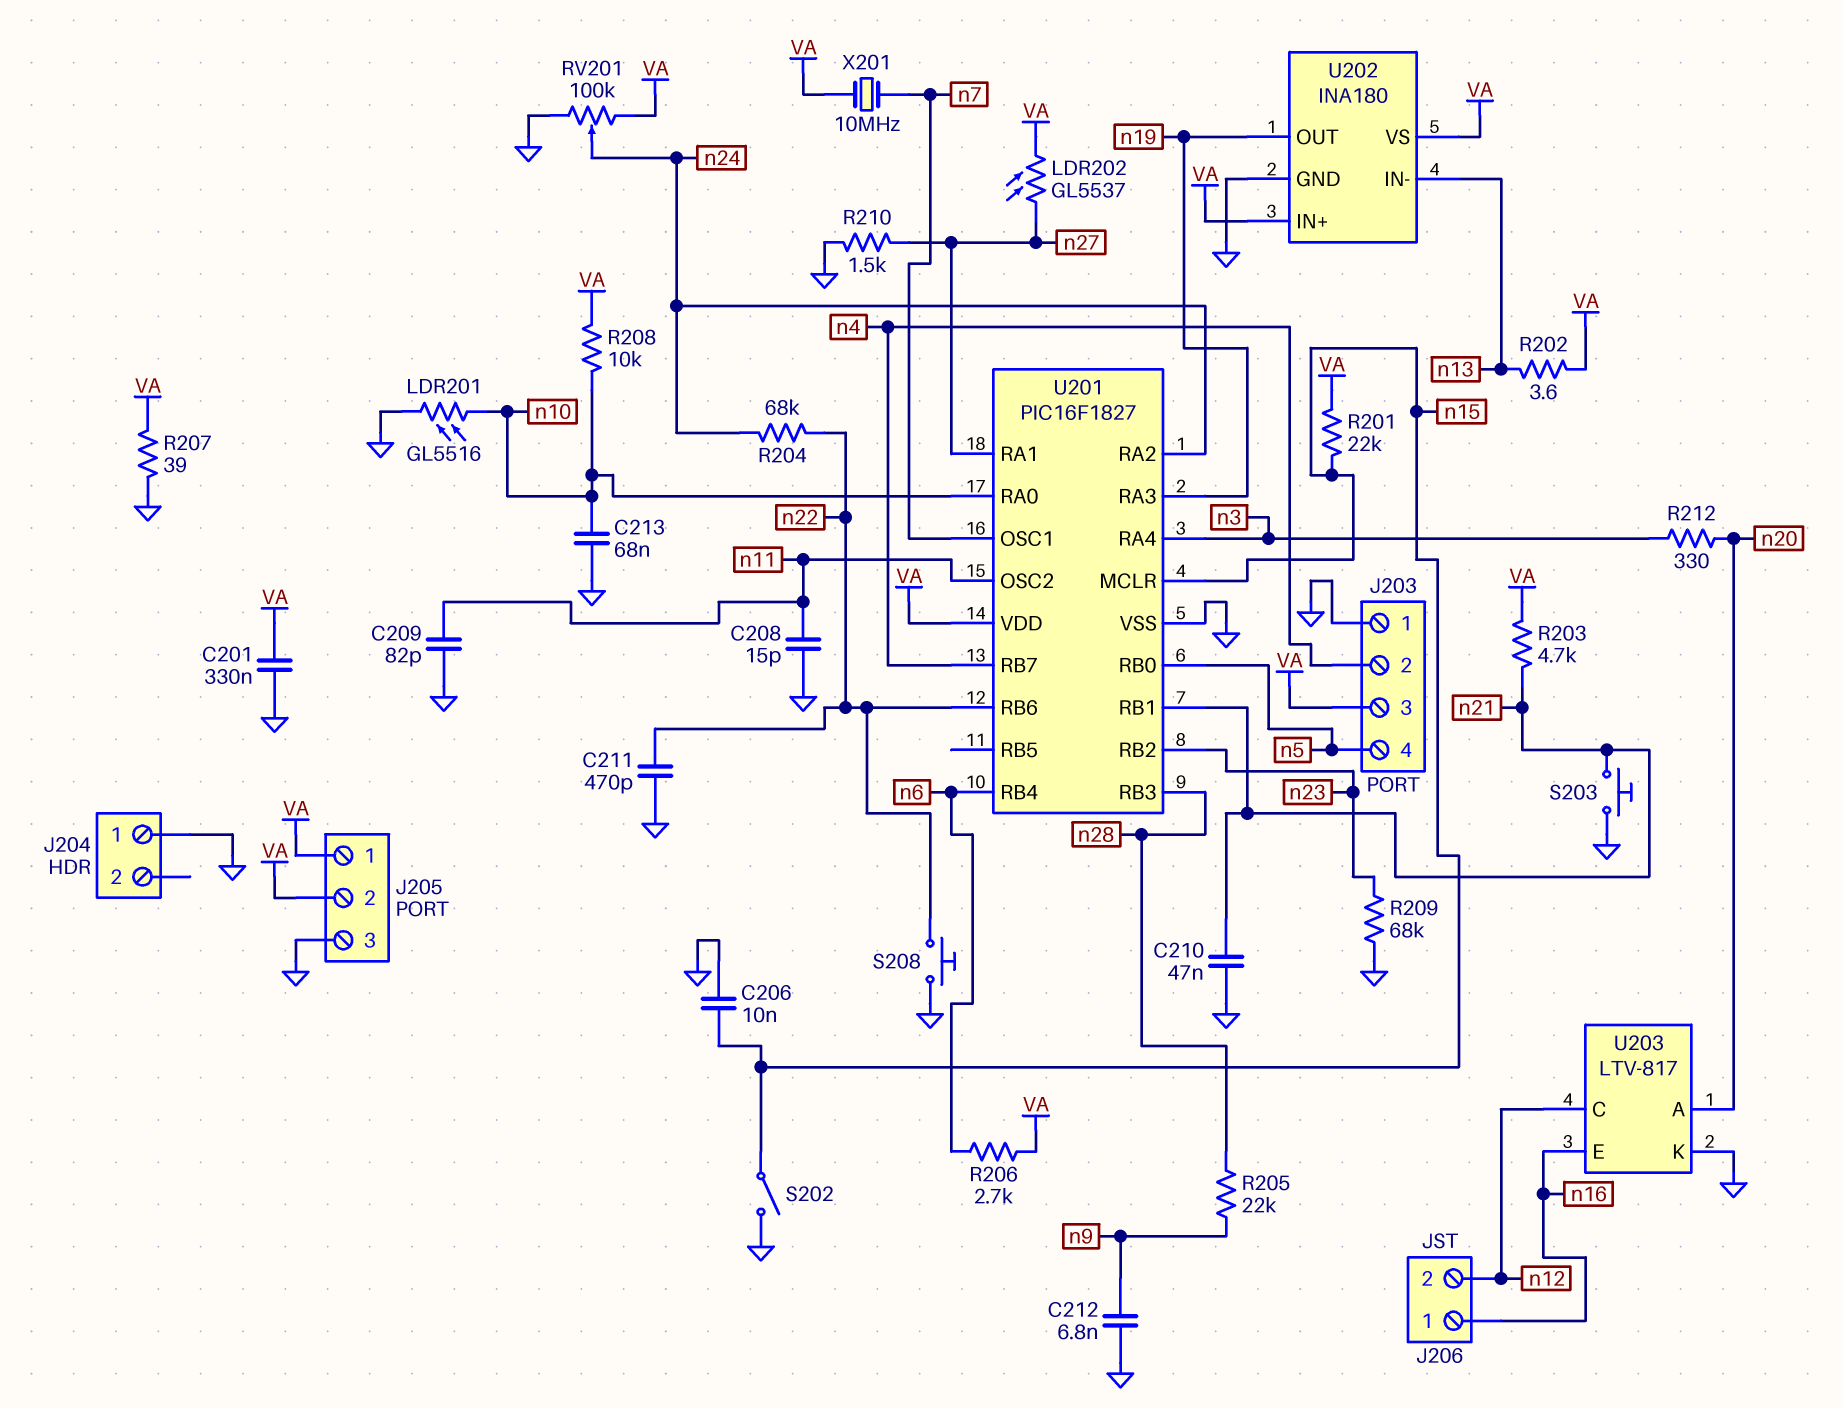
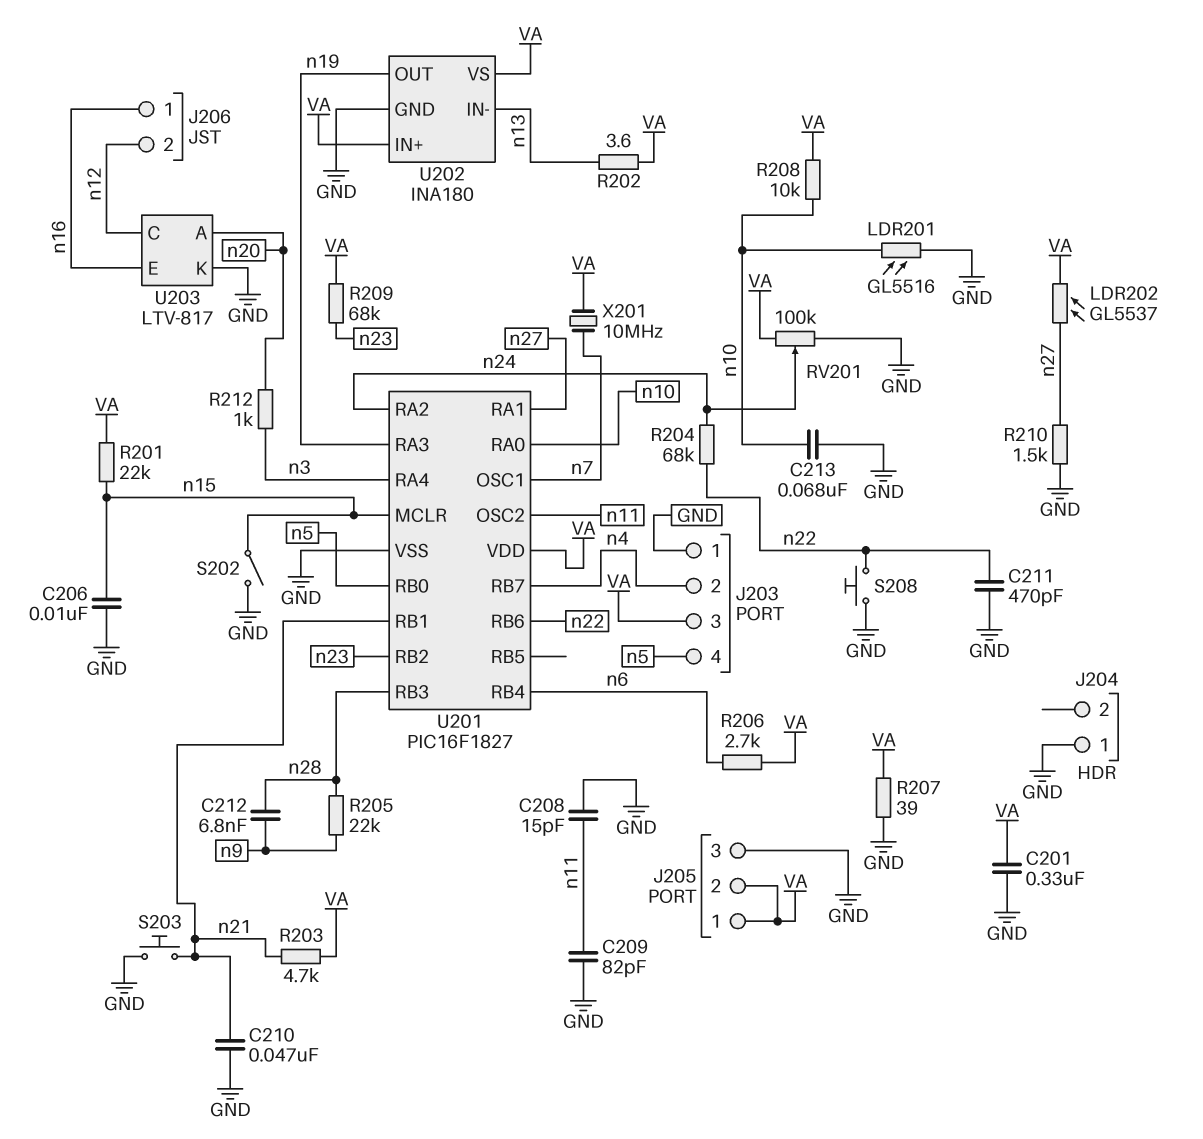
C212: 6.8nF (GND, n9) -> 6.8nF (n9, n28)
R209: 68k (GND, n23) -> 68k (VA, n23)
R212: 330 (n3, n20) -> 1k (n3, n20)

